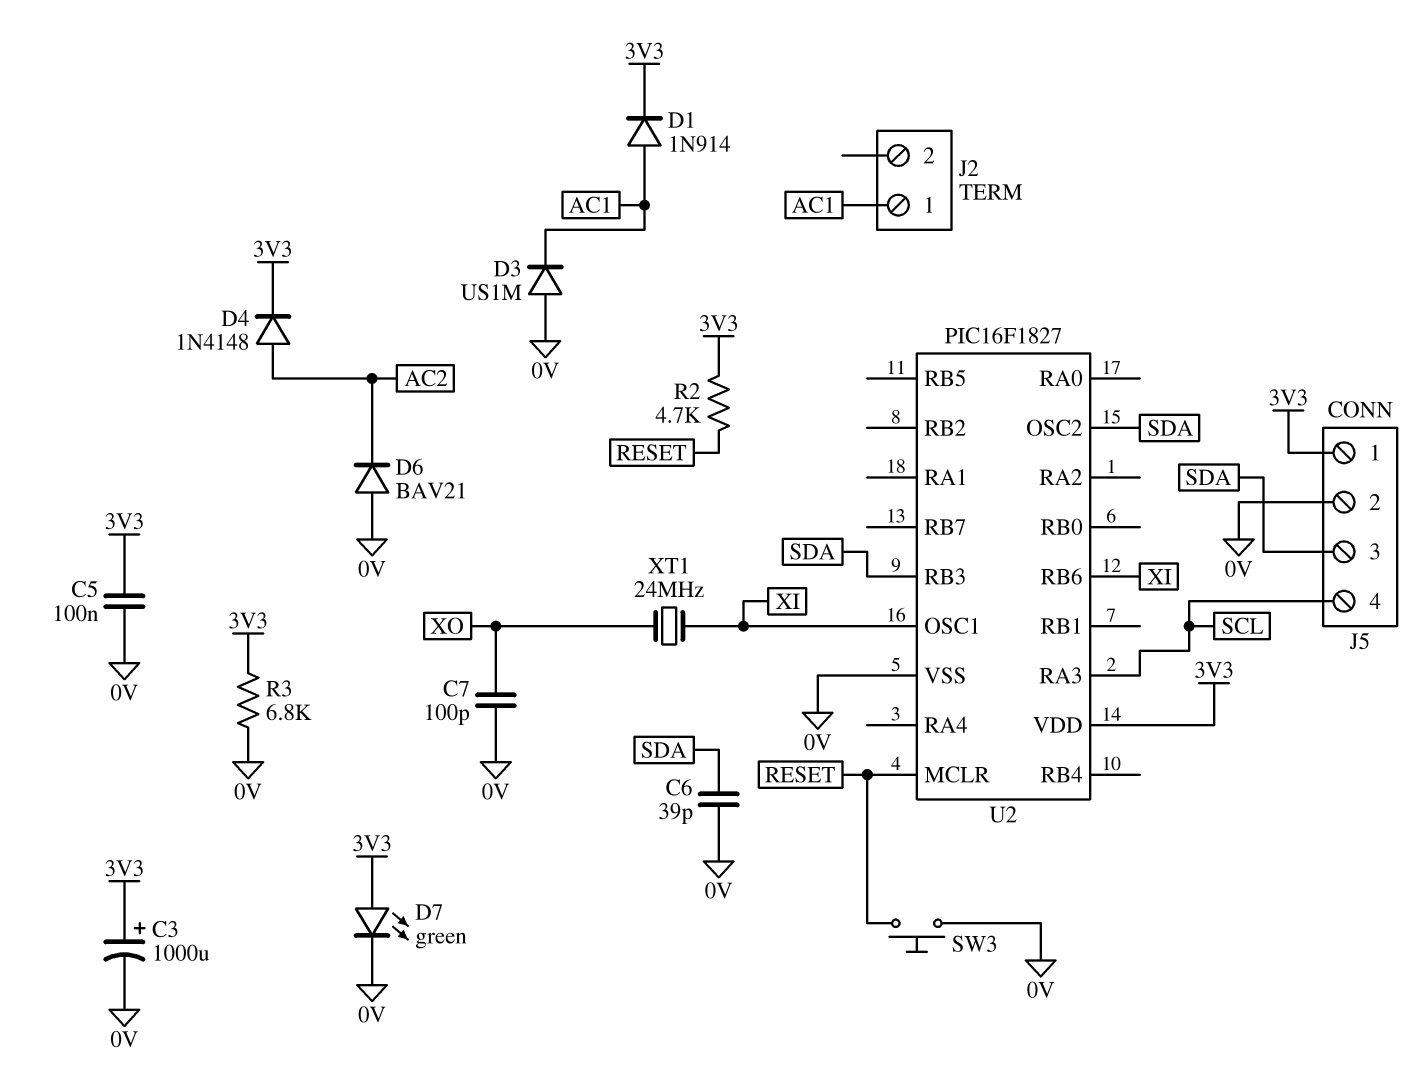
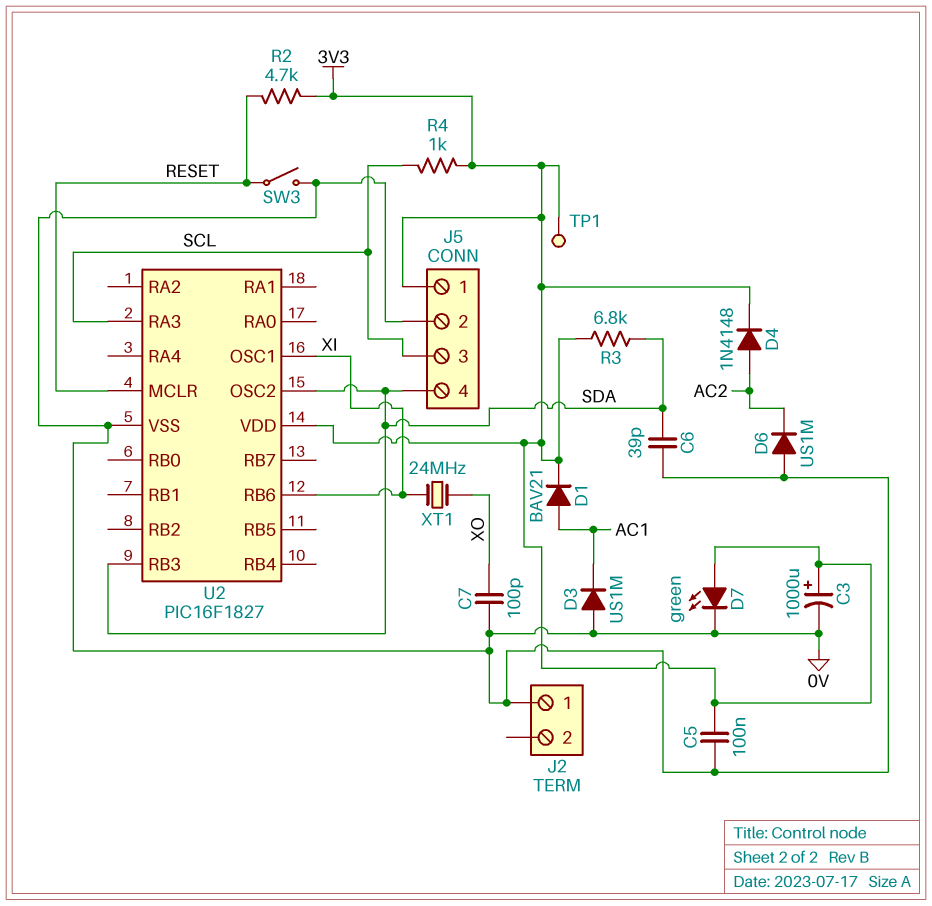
D1: diode 1N914 (A AC1, K 3V3) -> diode BAV21 (A AC1, K 3V3)
D6: diode BAV21 (A 0V, K AC2) -> diode US1M (A 0V, K AC2)
J2 pin 1: AC1 -> 0V
J5 pin 3: SDA -> SCL
J5 pin 4: SCL -> SDA
R3: 6.8k (0V, 3V3) -> 6.8k (3V3, SDA)
R4: none -> 1k (3V3, SCL)
SW3: button (0V, RESET) -> switch (0V, RESET)
TP1: none -> test point (3V3)

